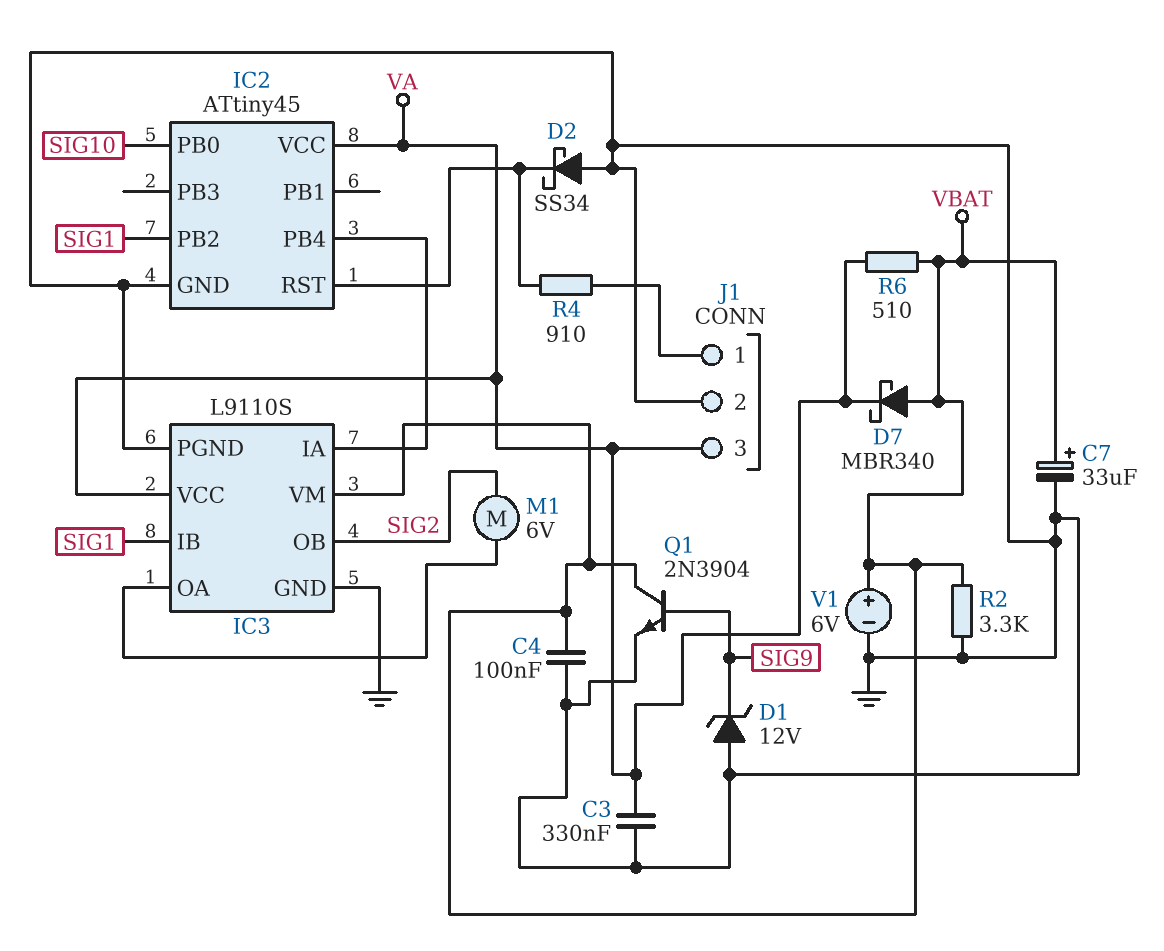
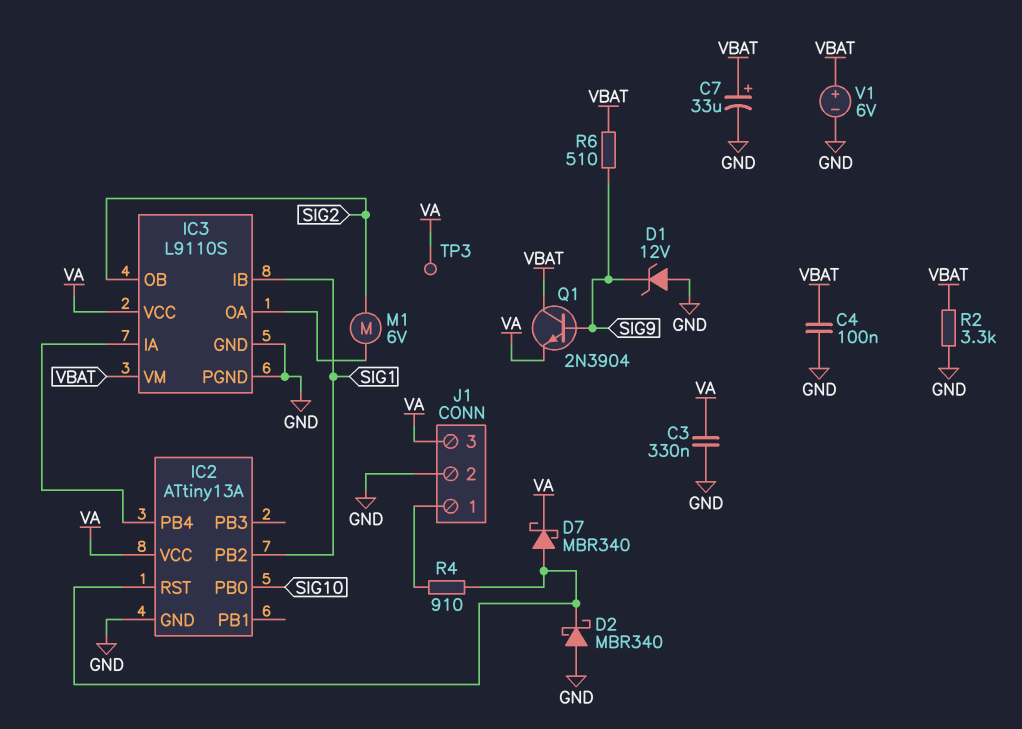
D2: schottky SS34 (A GND, K IC2/RST) -> schottky MBR340 (A GND, K IC2/RST)
D7: schottky MBR340 (A VBAT, K VA) -> schottky MBR340 (A IC2/RST, K VA)
IC2: ATtiny45 -> ATtiny13A
Q1: NPN 2N3904 (B SIG9, C VBAT, E GND) -> NPN 2N3904 (B SIG9, C VBAT, E VA)
R6: 510 (VA, VBAT) -> 510 (SIG9, VBAT)
TP3: none -> test point (VA)

